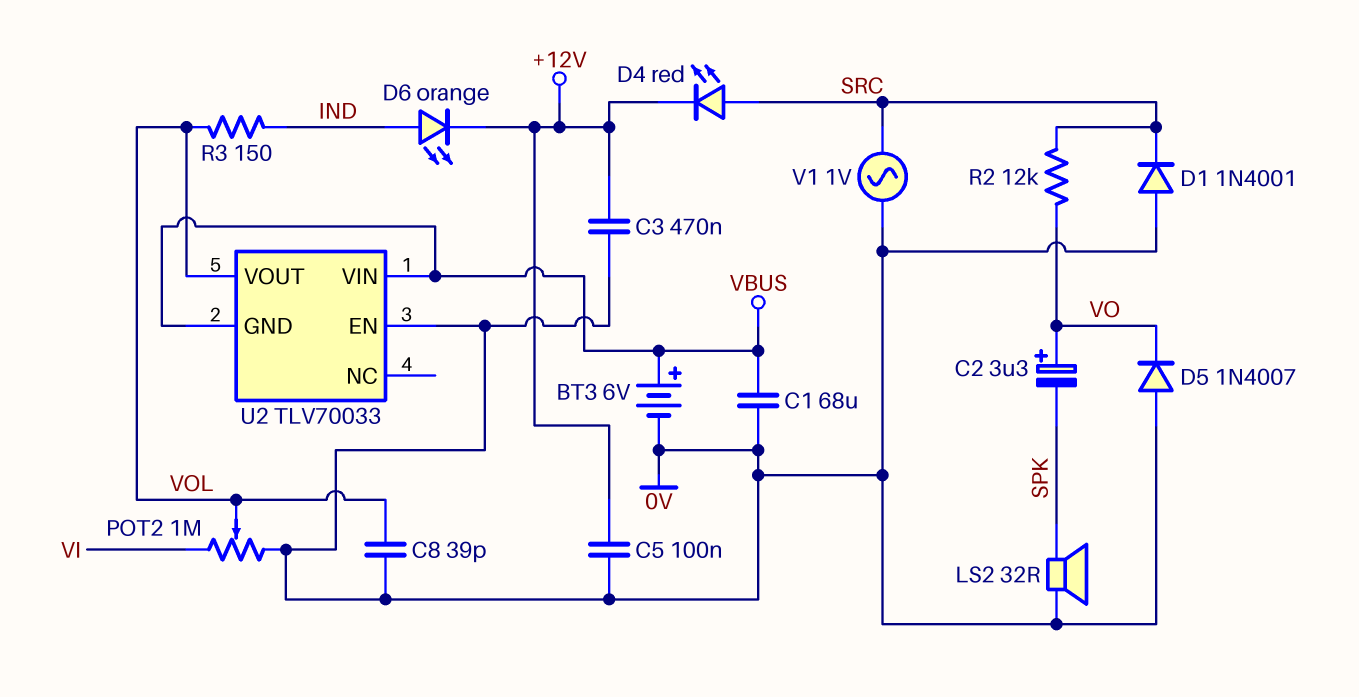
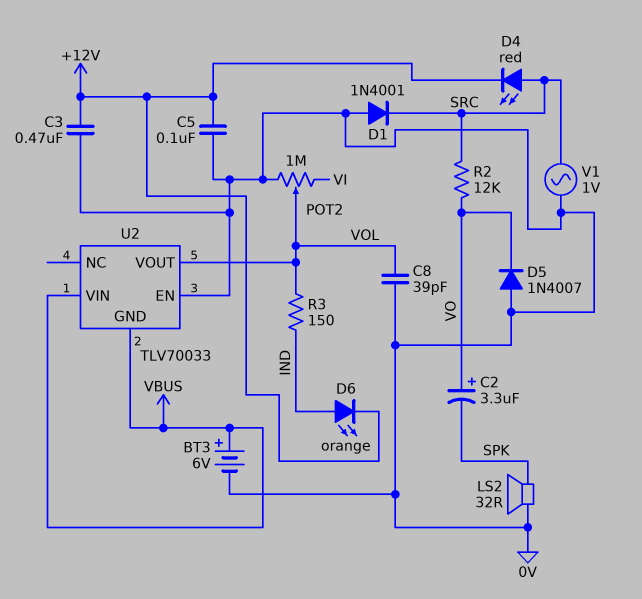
C1: 68uF (0V, VBUS) -> none

